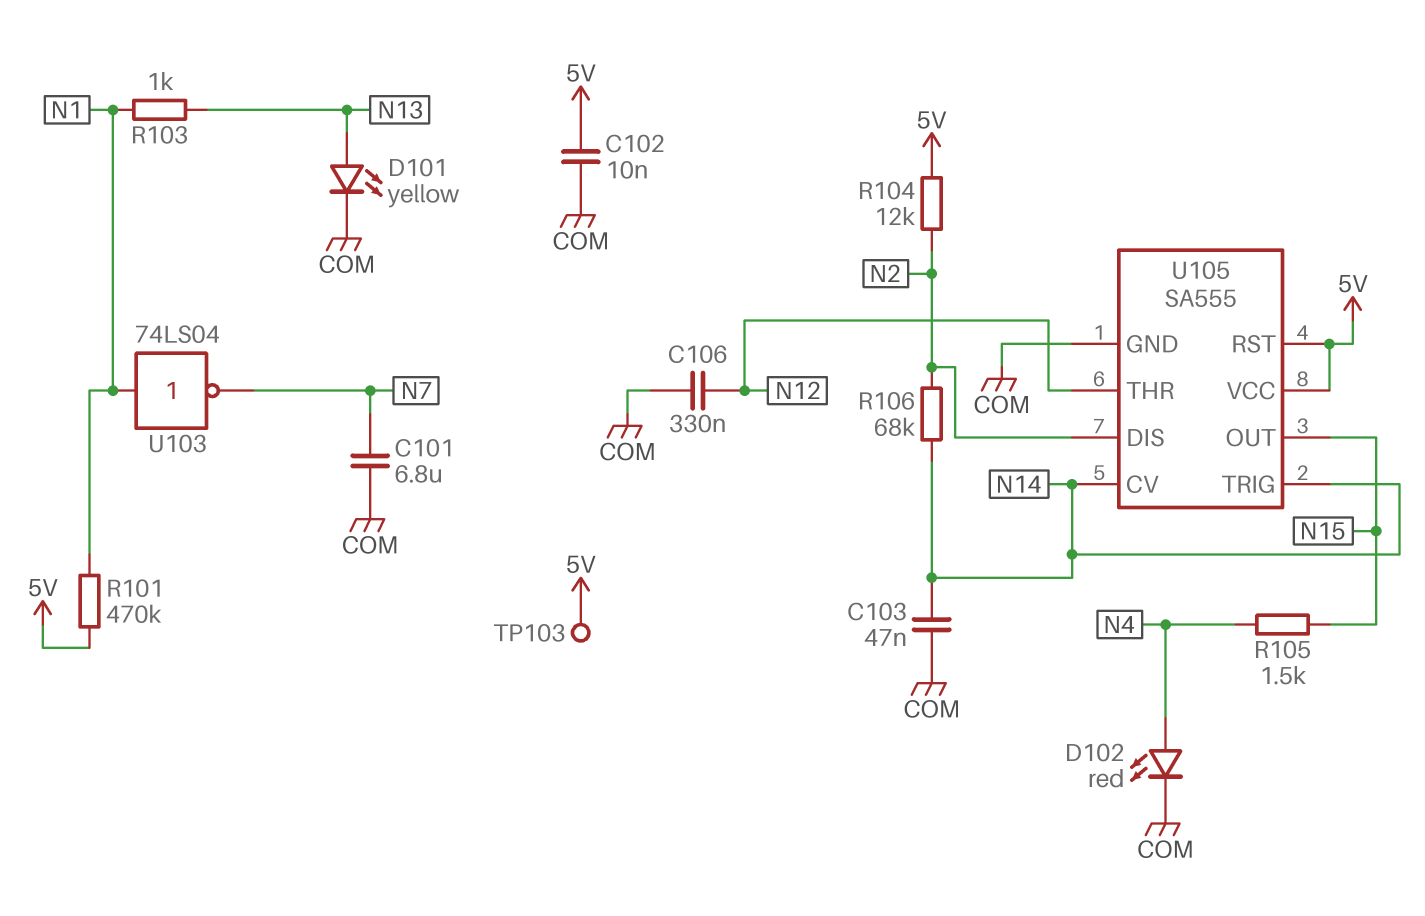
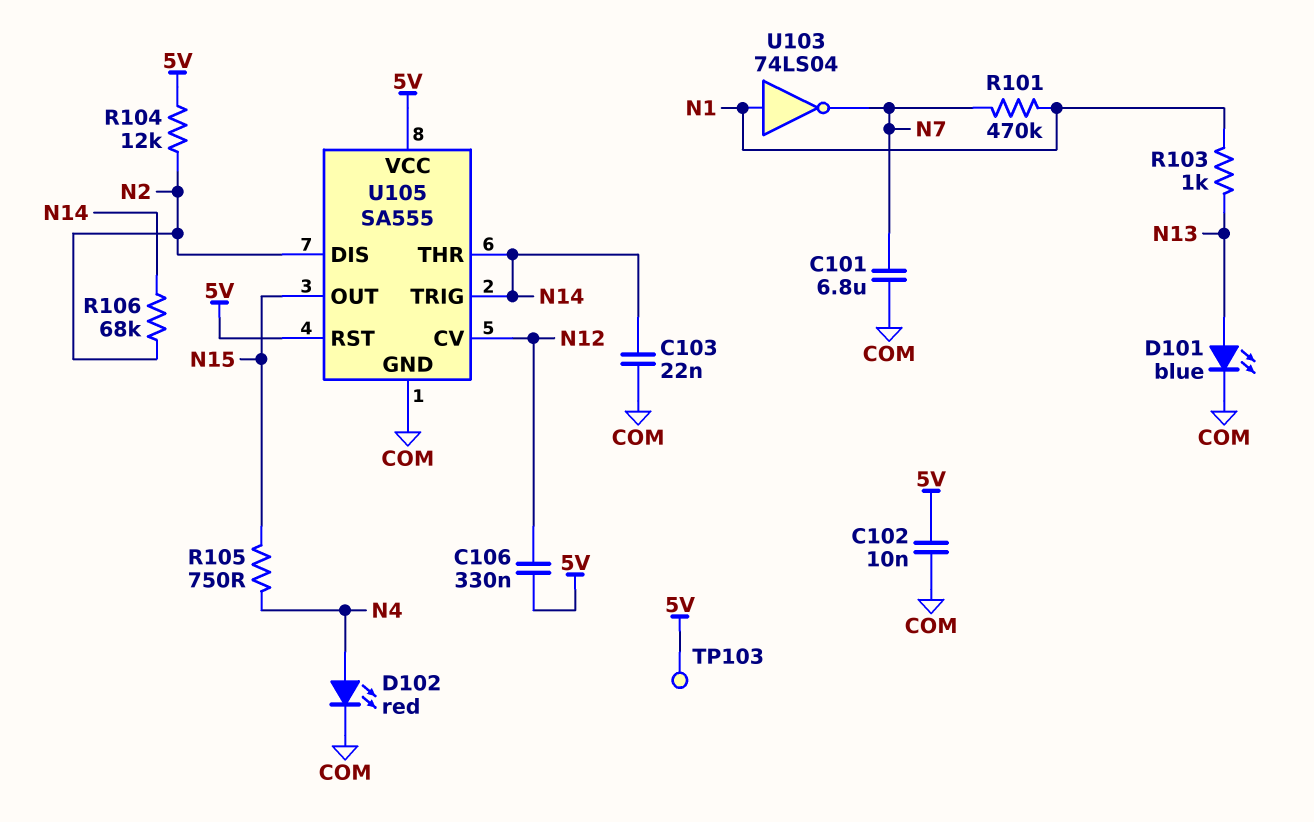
C103: 47nF (COM, N14) -> 22nF (COM, N14)
C106: 330nF (COM, N12) -> 330nF (5V, N12)
D101: LED yellow (A N13, K COM) -> LED blue (A N13, K COM)
R101: 470k (5V, N1) -> 470k (N1, N7)
R105: 1.5k (N4, N15) -> 750 (N4, N15)
U105 pin CV: N14 -> N12
U105 pin THR: N12 -> N14

